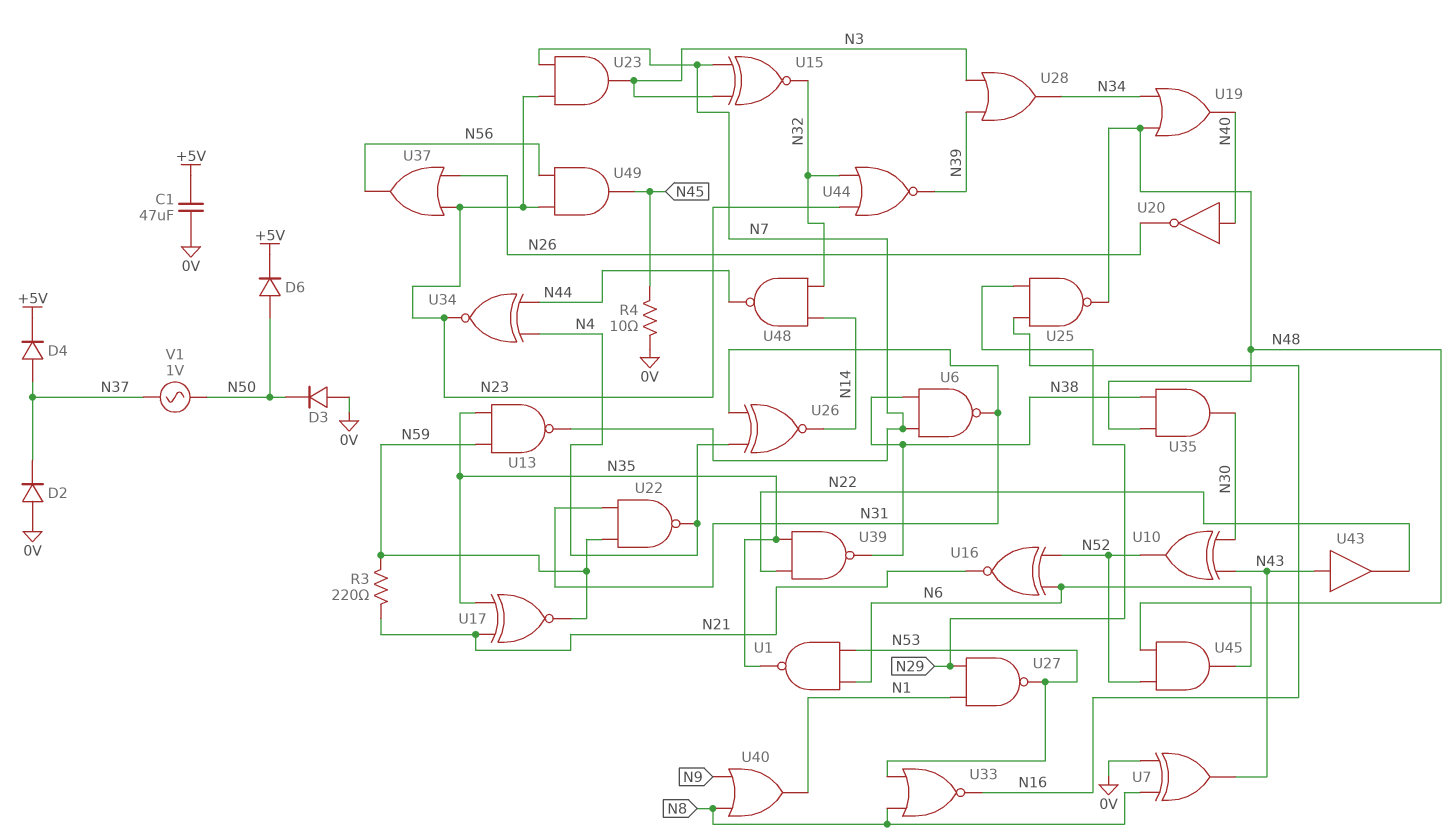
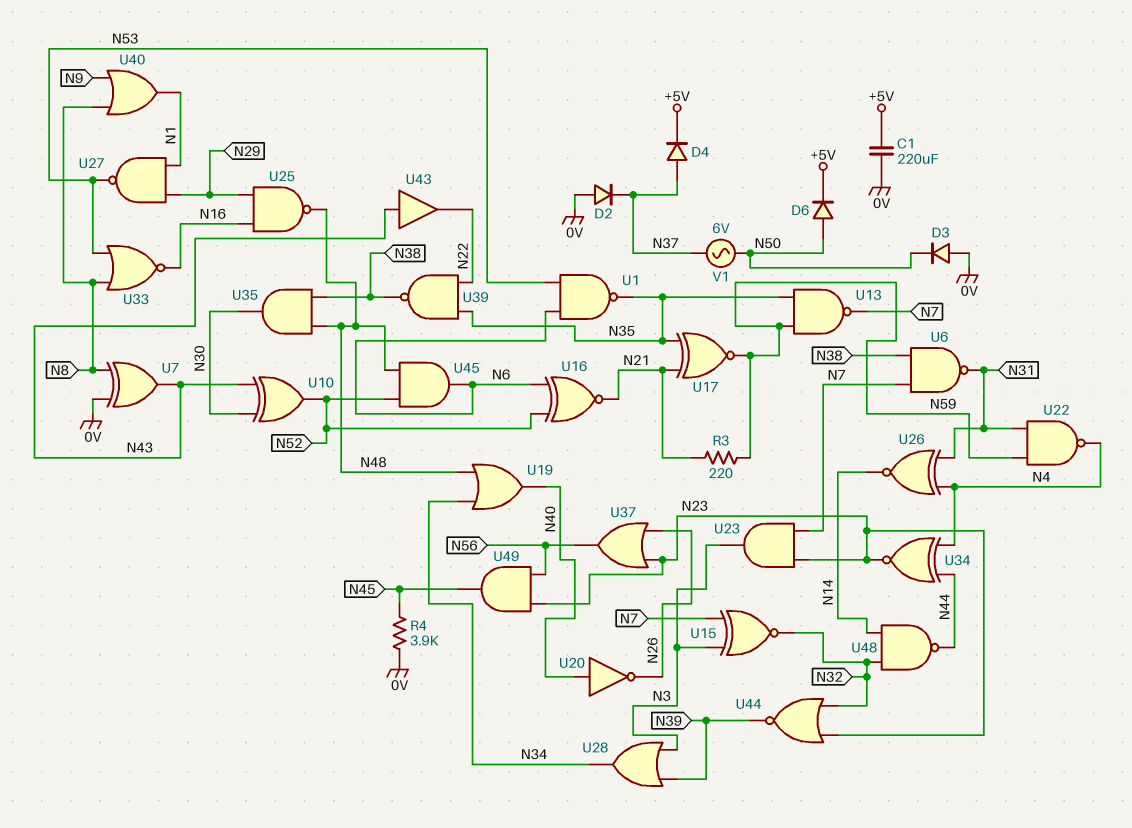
C1: 47uF (+5V, 0V) -> 220uF (+5V, 0V)
R4: 10 (0V, N45) -> 3.9k (0V, N45)
V1: AC 1V (N37, N50) -> AC 6V (N37, N50)

